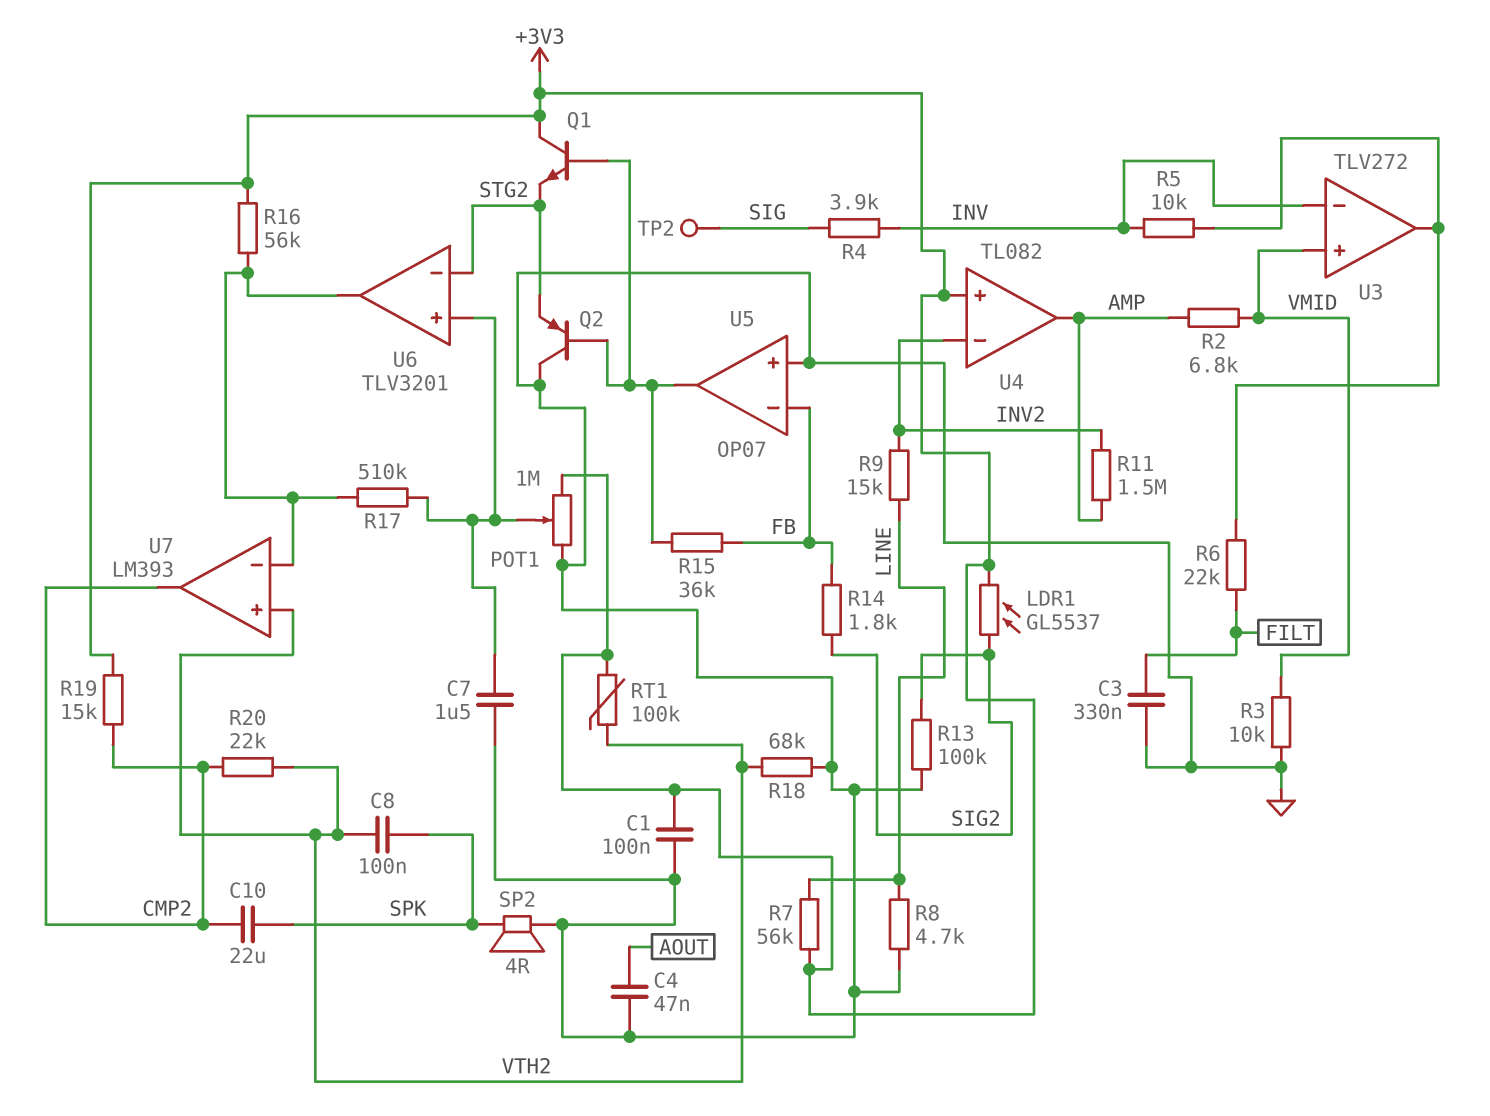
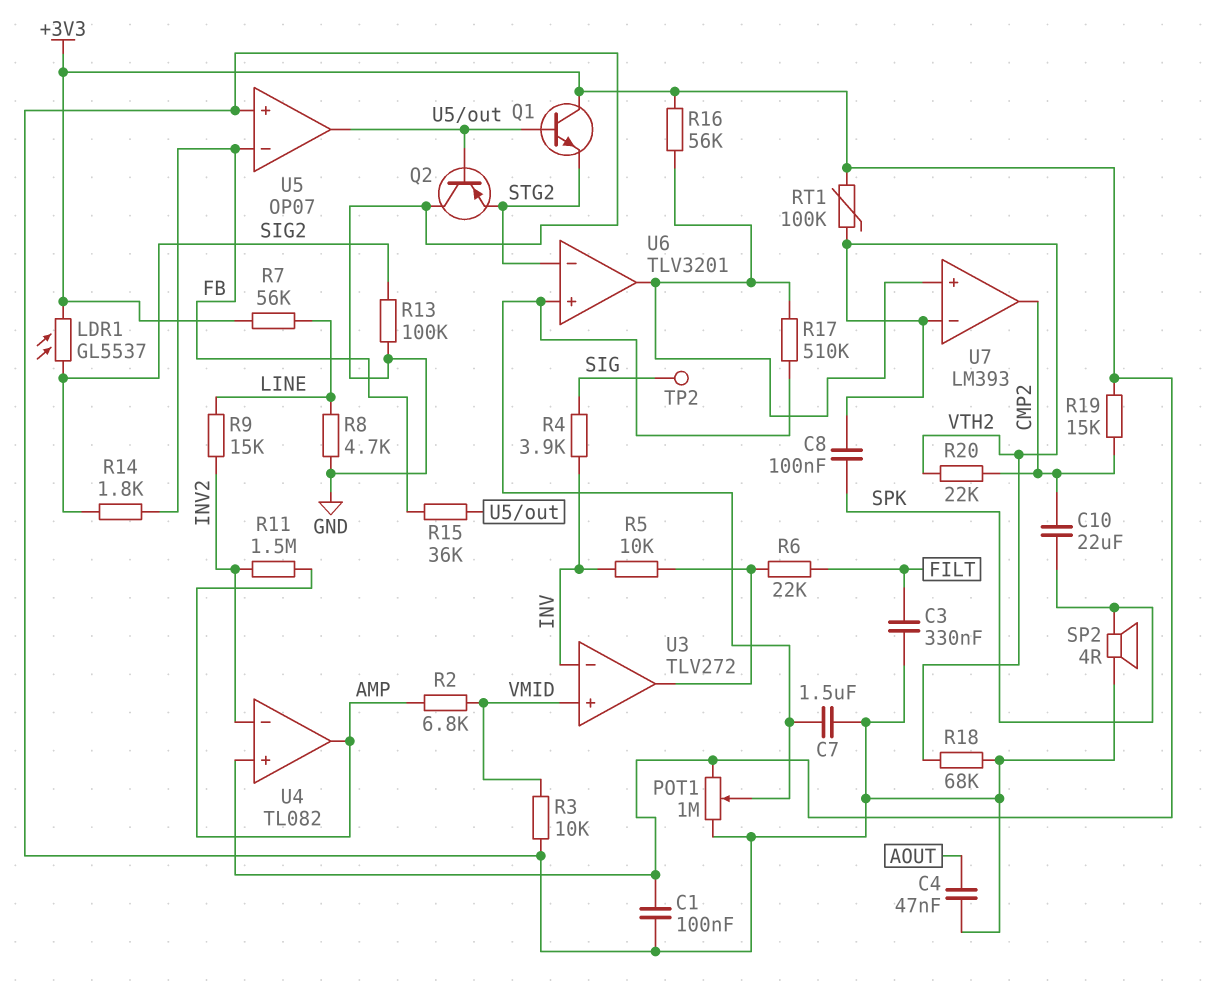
U7 pin in+: VTH2 -> U6/out
U7 pin in-: U6/out -> VTH2

